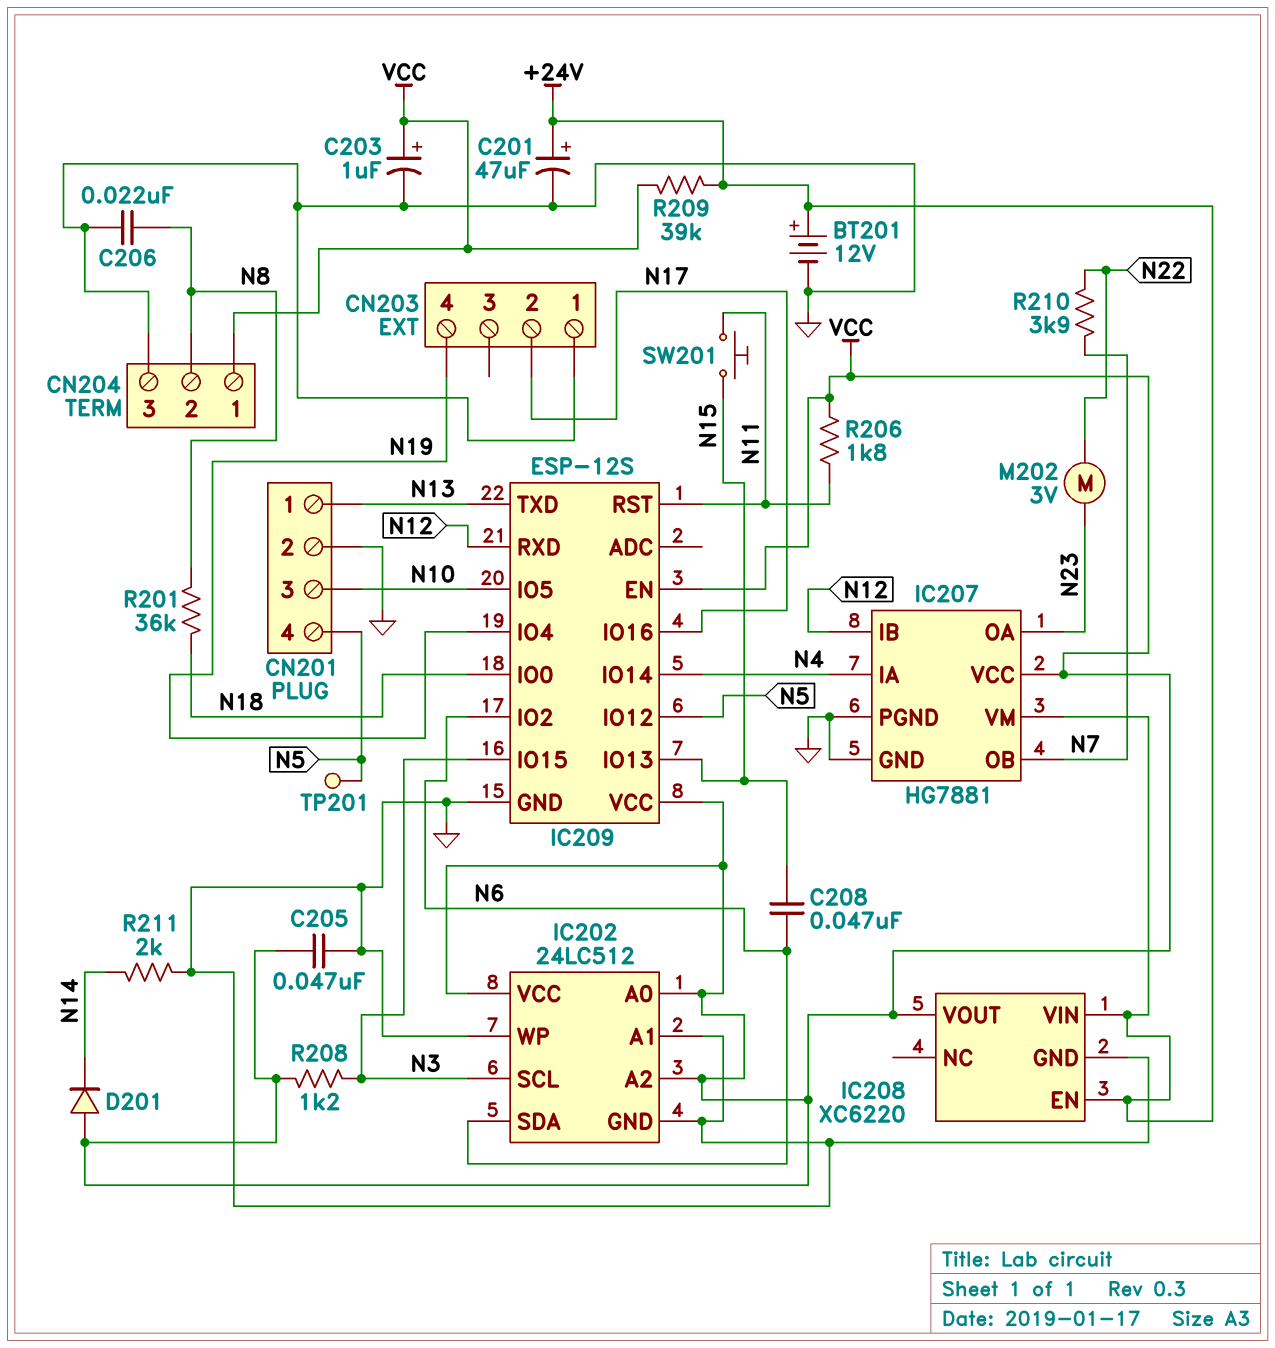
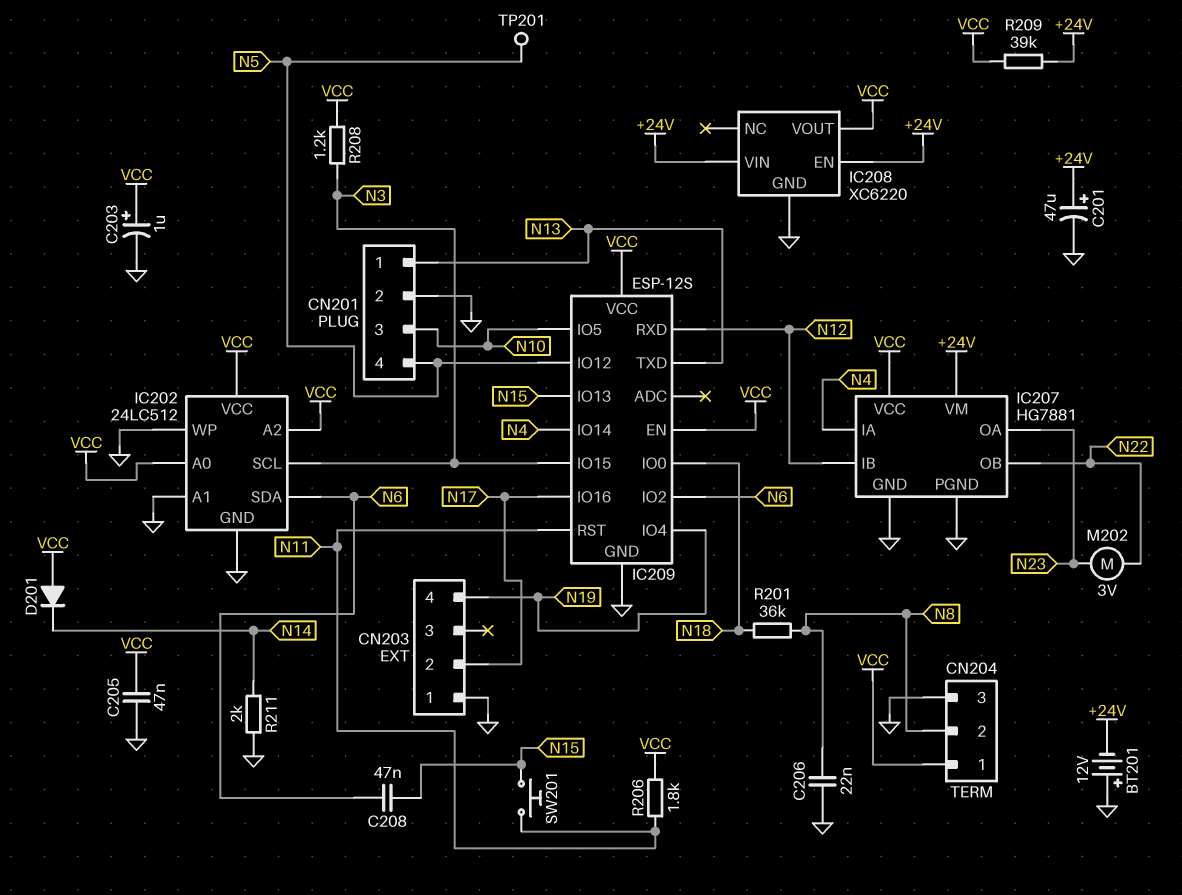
BT201: 12V (plus +24V, minus GND) -> 12V (plus GND, minus +24V)
IC207 pin OB: N7 -> N22
R210: 3.9k (N7, N22) -> none

